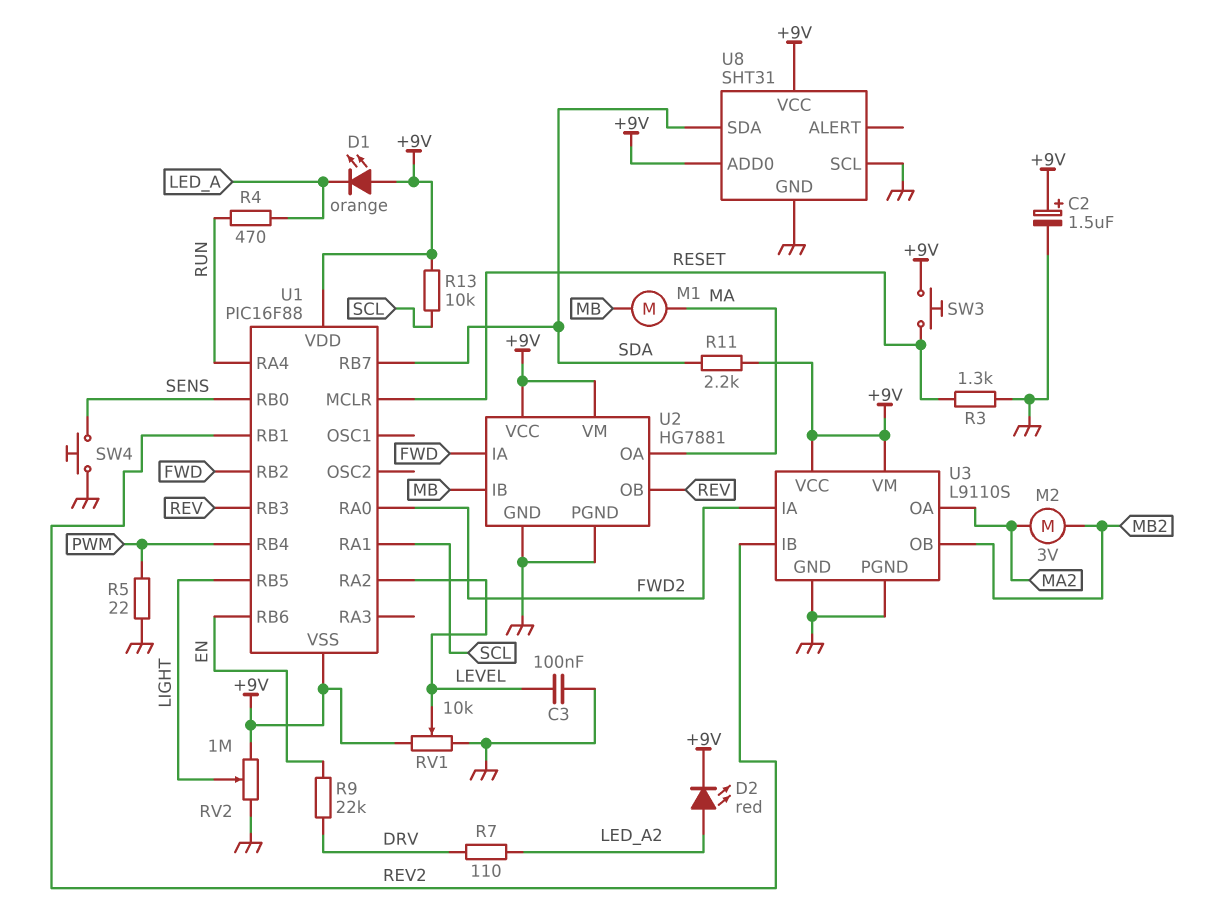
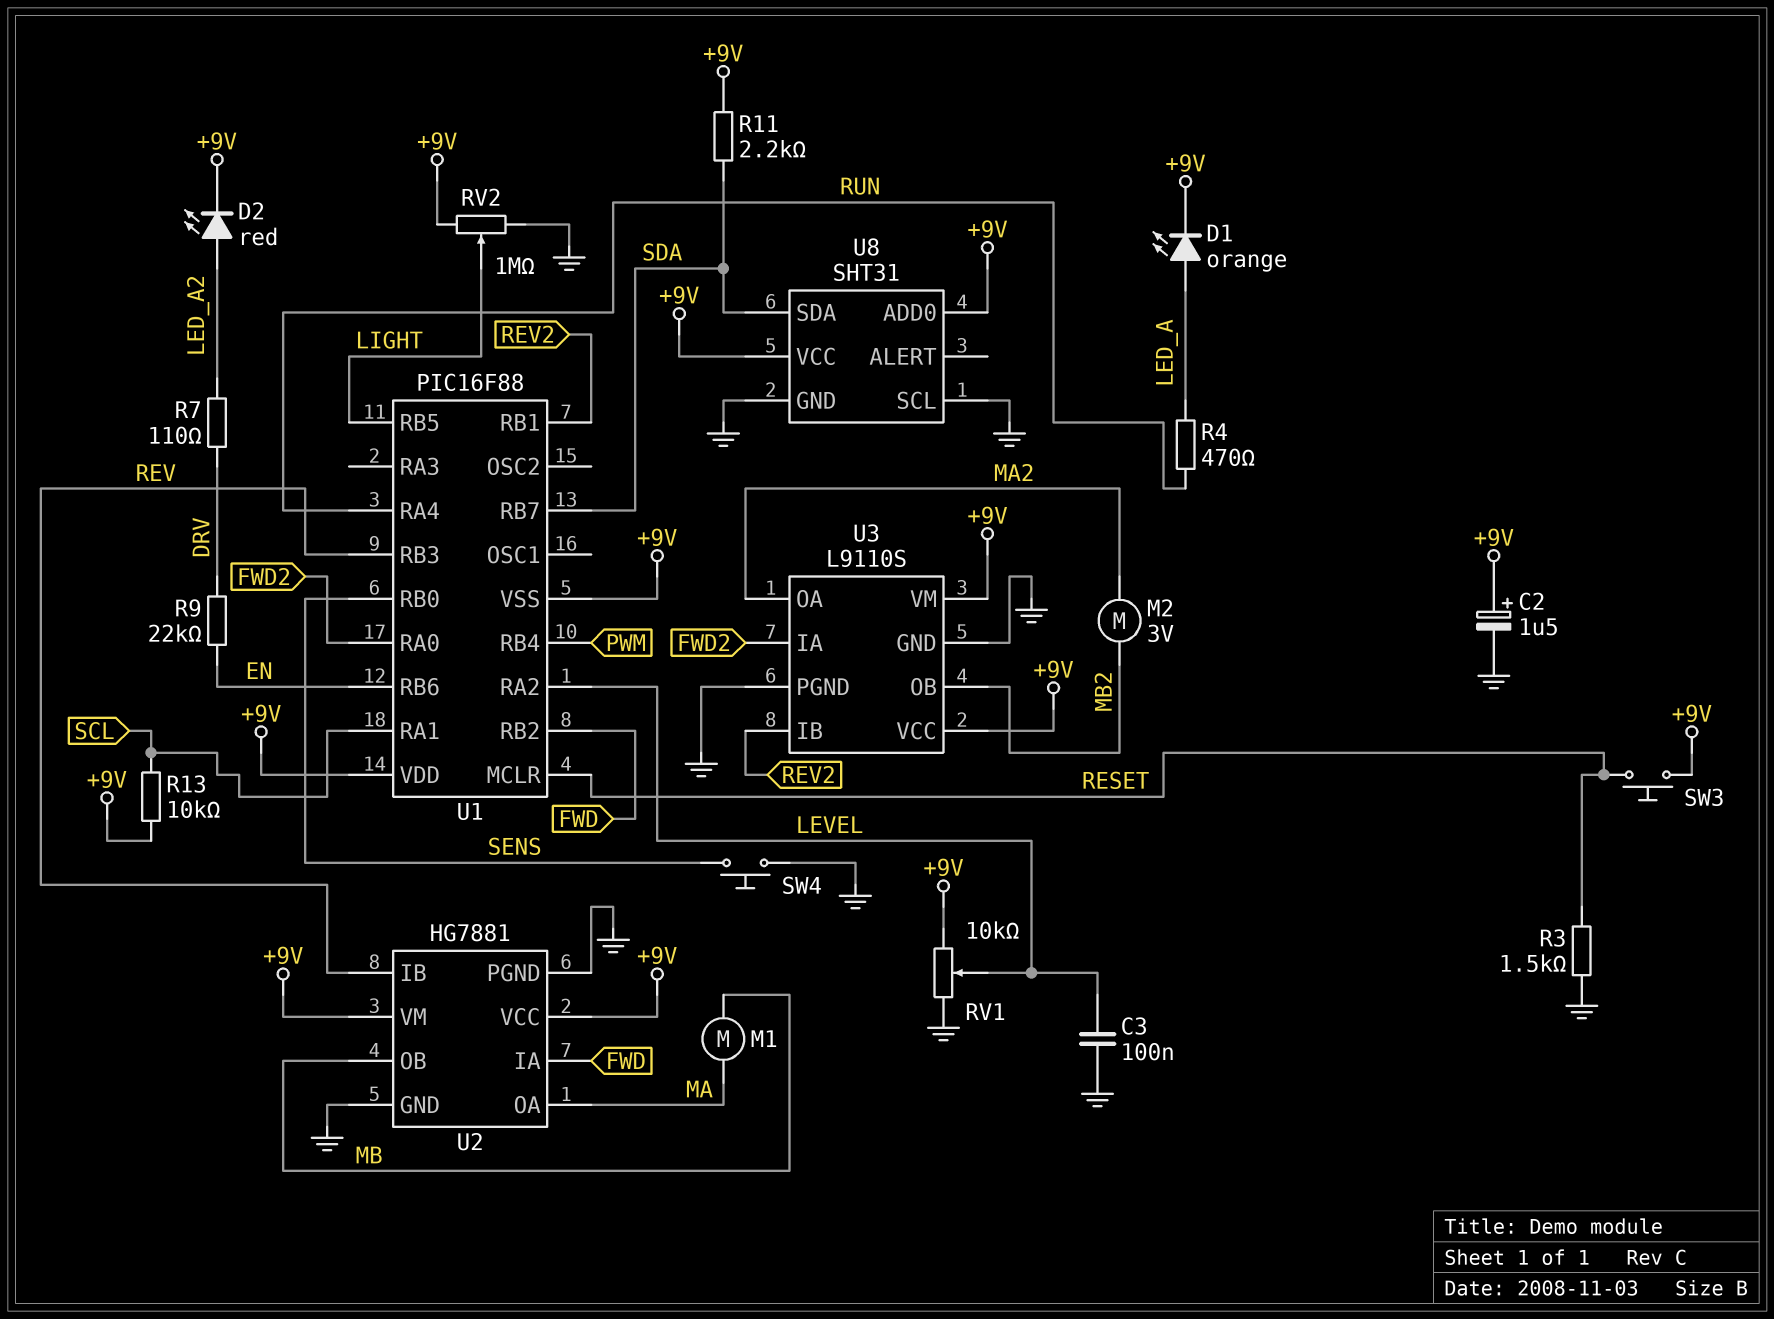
D1: LED orange (A +9V, K LED_A) -> LED orange (A LED_A, K +9V)
R3: 1.3k (GND, RESET) -> 1.5k (GND, RESET)
R5: 22 (GND, PWM) -> none
U2 pin IB: MB -> REV
U2 pin OB: REV -> MB

